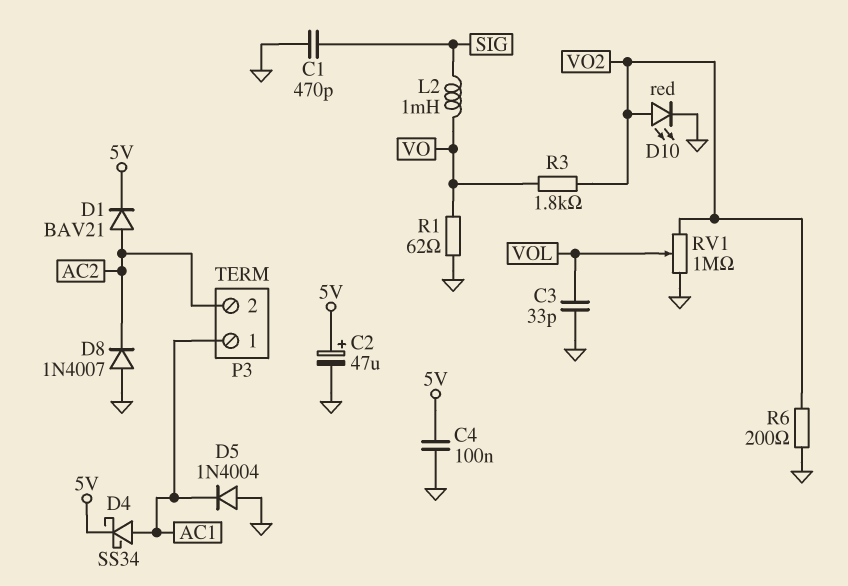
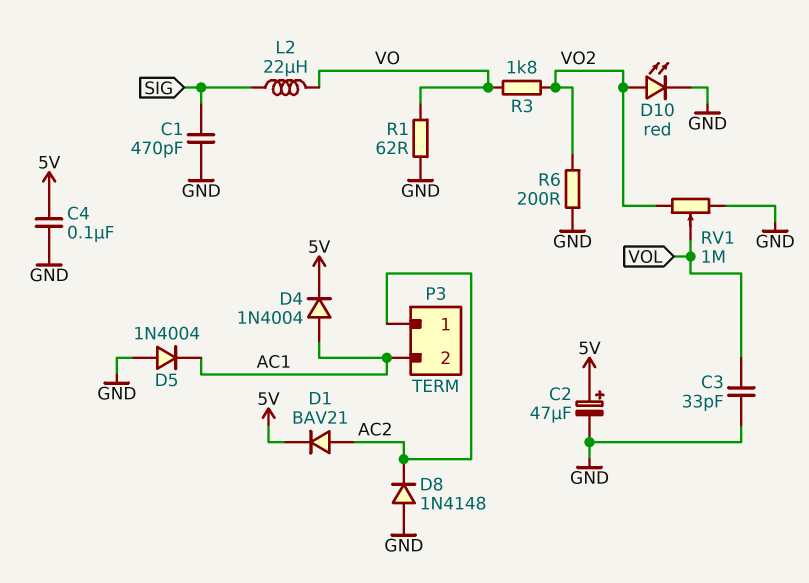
D4: schottky SS34 (A AC1, K 5V) -> diode 1N4004 (A AC1, K 5V)
D8: diode 1N4007 (A GND, K AC2) -> diode 1N4148 (A GND, K AC2)
L2: 1mH (SIG, VO) -> 22uH (SIG, VO)
P3 pin 1: AC1 -> AC2
P3 pin 2: AC2 -> AC1

